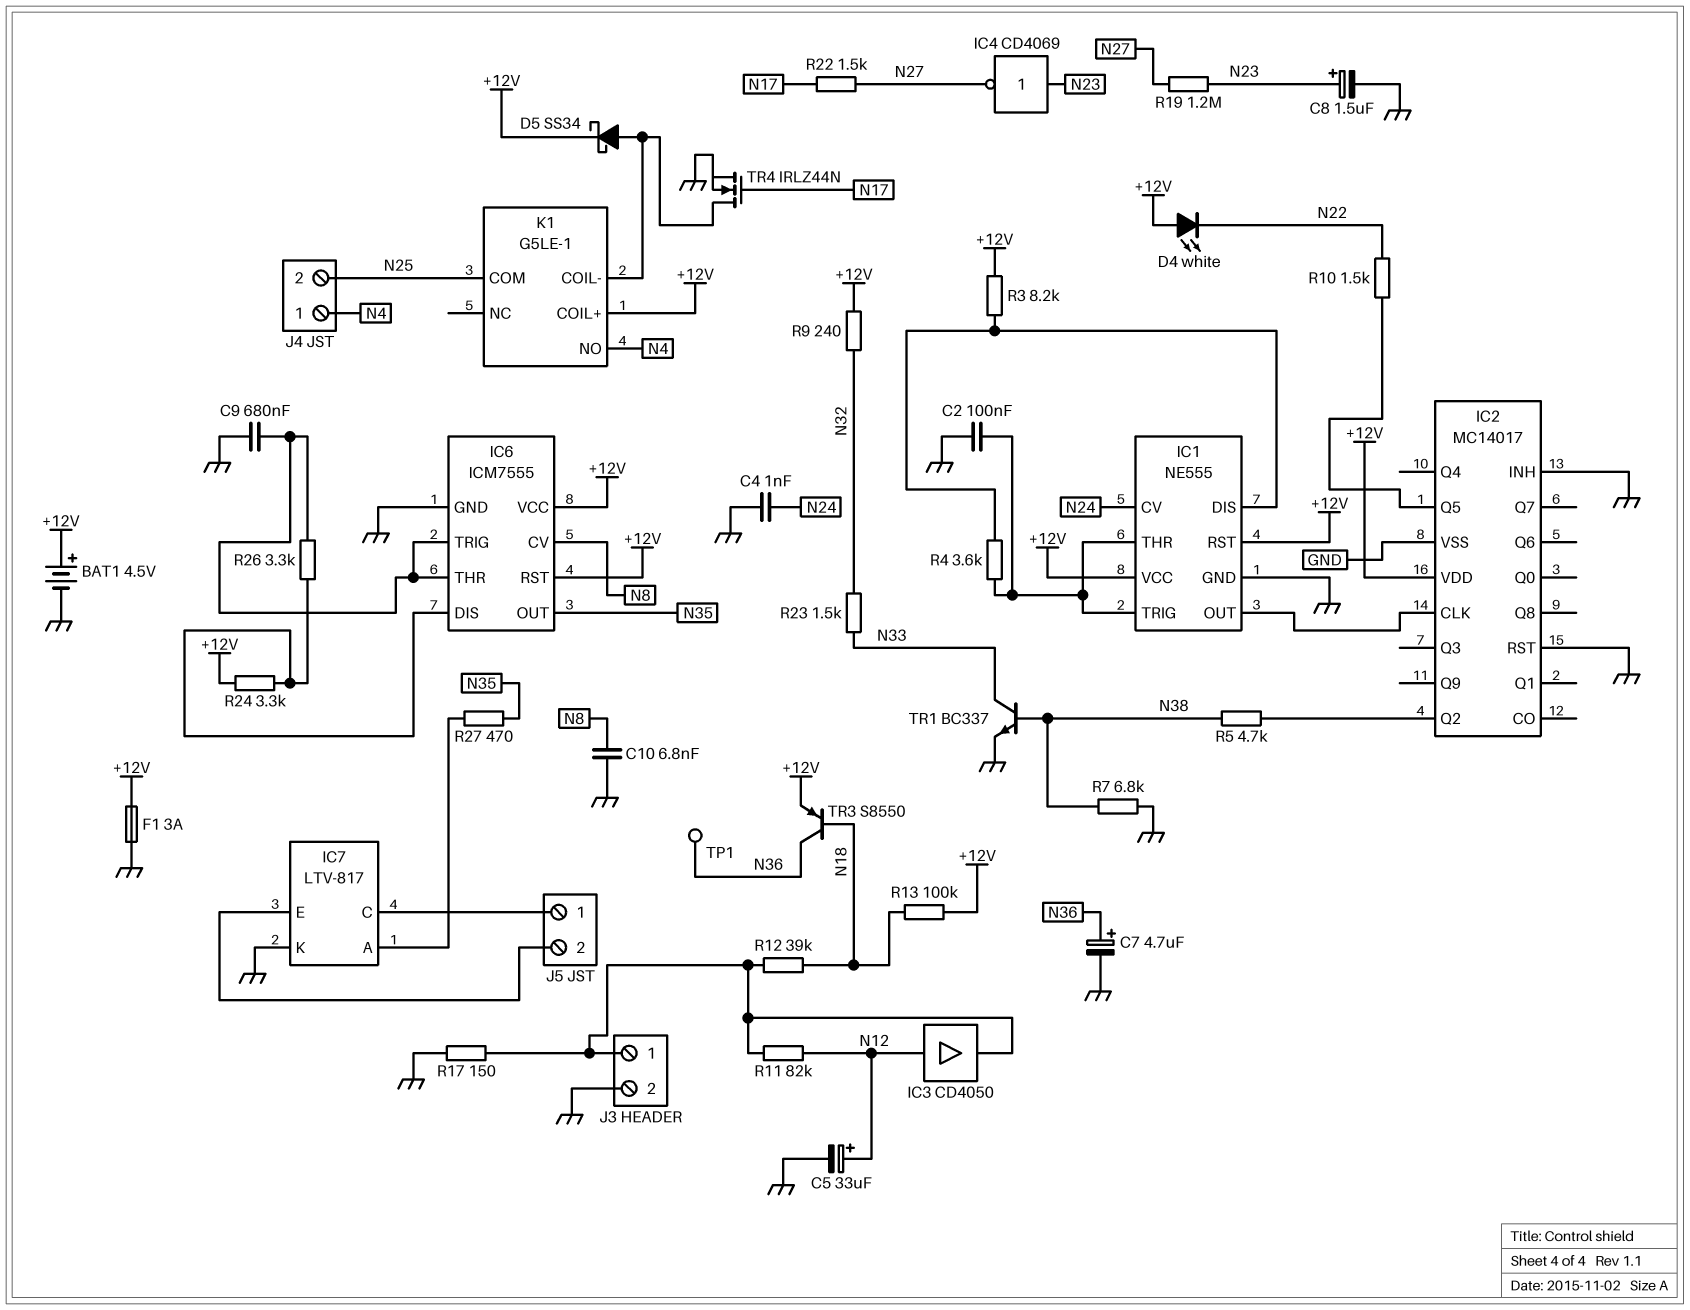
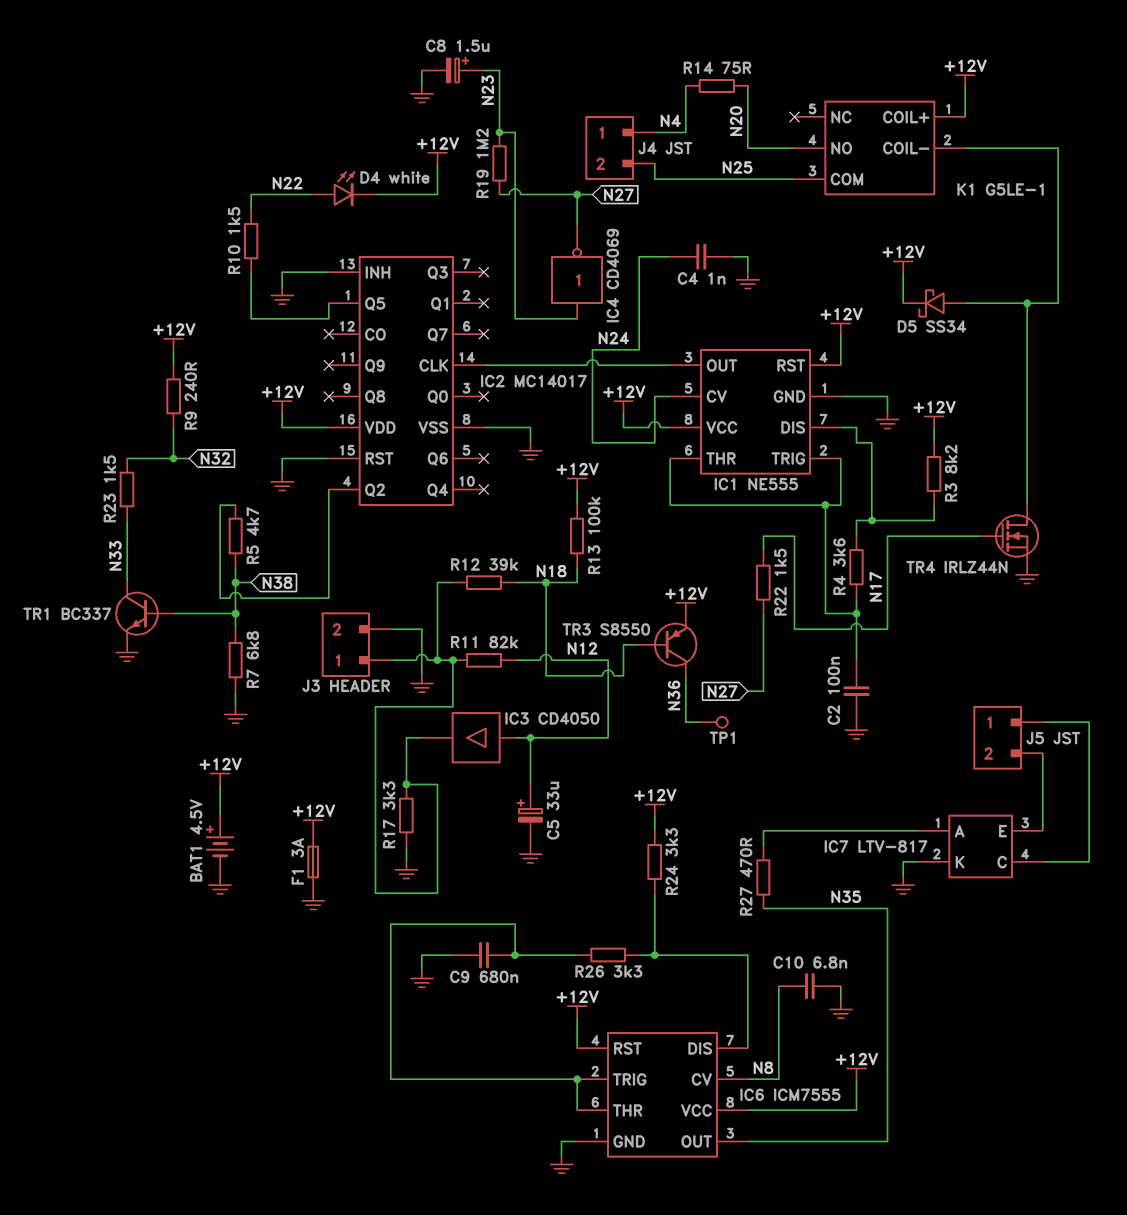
C7: 4.7uF (plus N36, minus GND) -> none
D4: LED white (A +12V, K N22) -> LED white (A N22, K +12V)
K1 pin NO: N4 -> N20
R14: none -> 75 (N4, N20)
R17: 150 (GND, J3/1) -> 3.3k (GND, J3/1)

